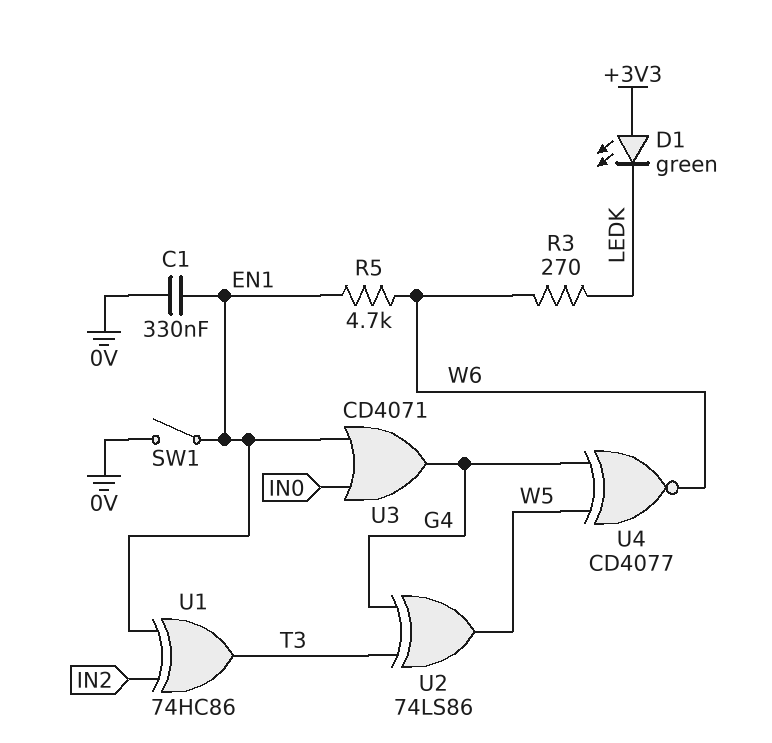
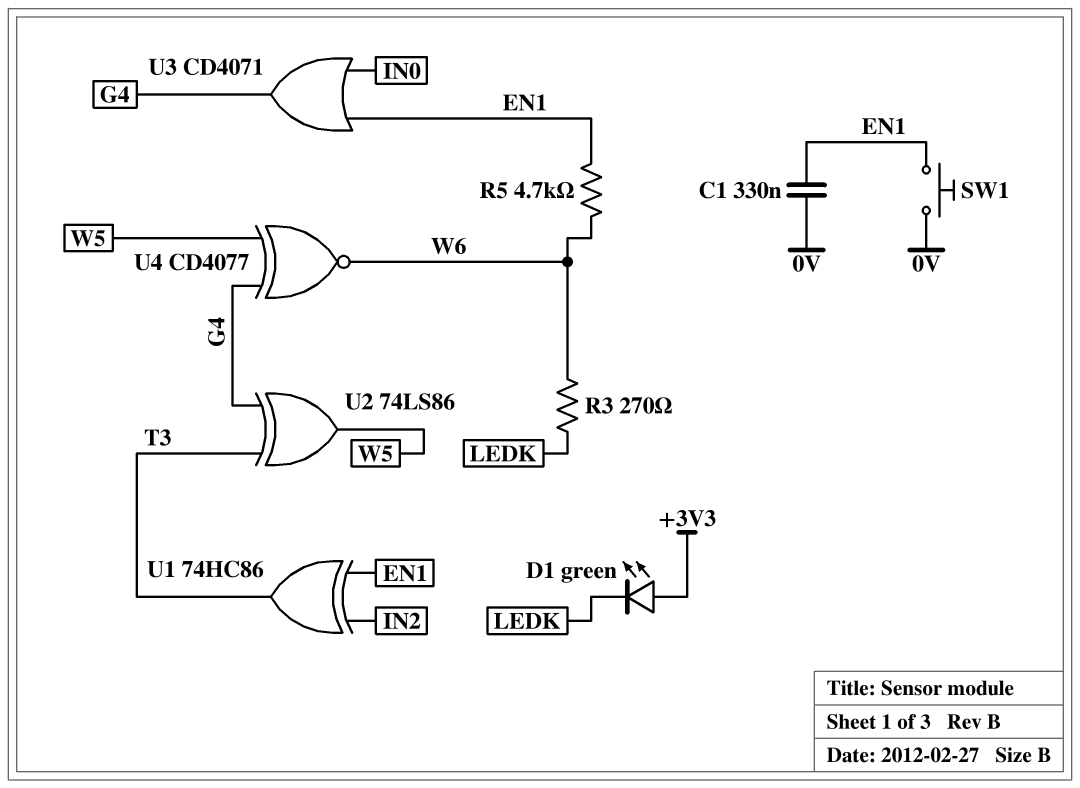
SW1: switch (0V, EN1) -> button (0V, EN1)

